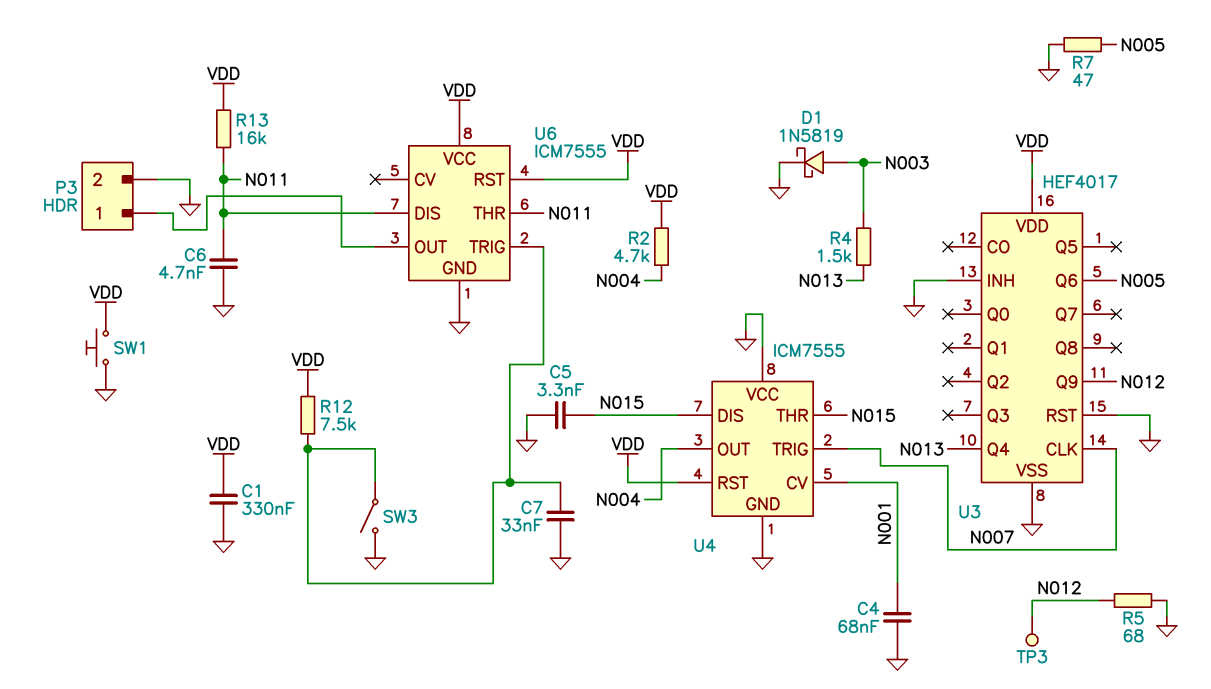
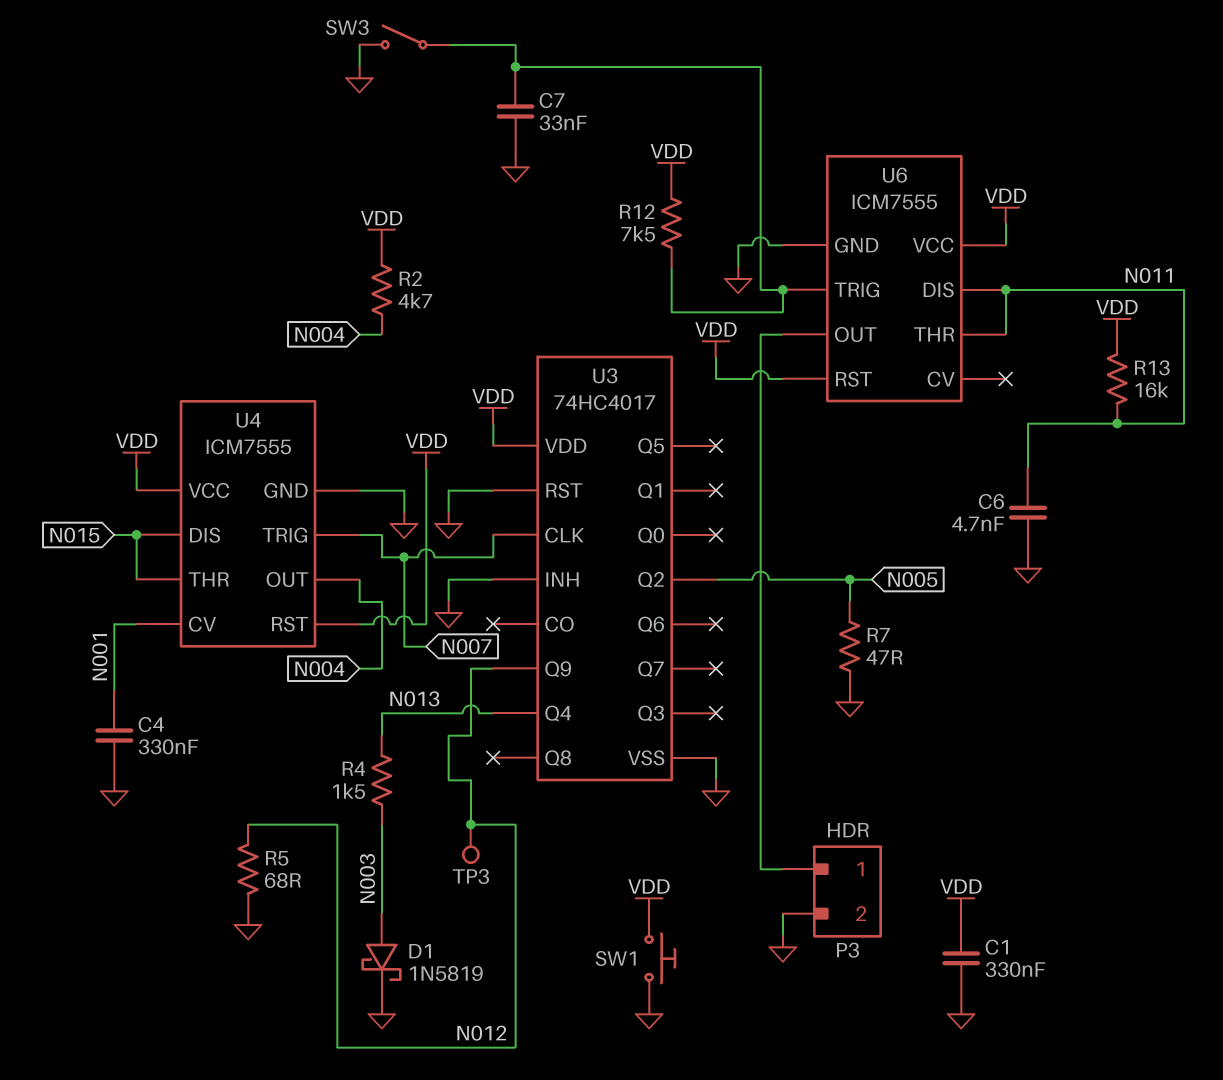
C4: 68nF (GND, N001) -> 330nF (GND, N001)
C5: 3.3nF (GND, N015) -> none
U3: HEF4017 -> 74HC4017
U3 pin Q2: none -> N005
U3 pin Q6: N005 -> none
U4 pin VCC: GND -> VDD

